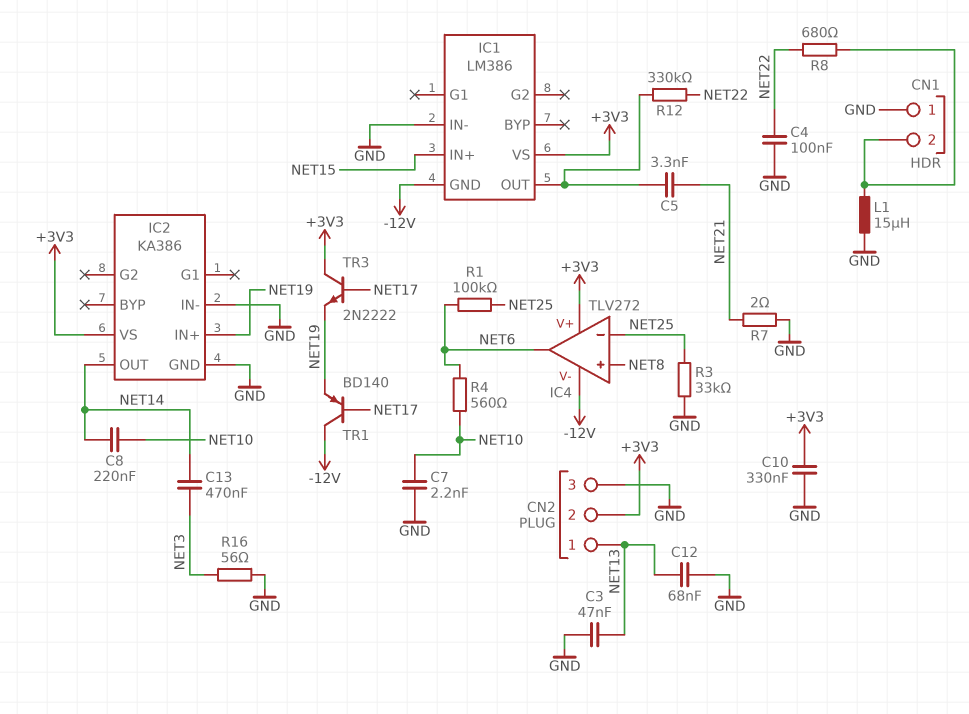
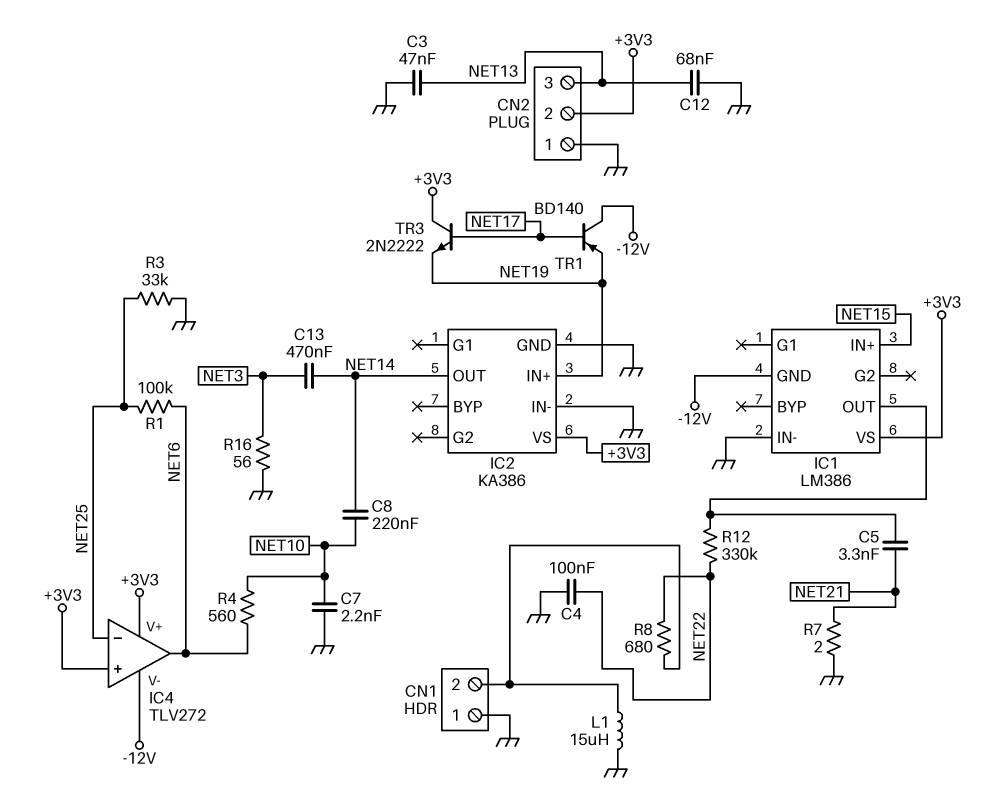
C10: 330nF (+3V3, GND) -> none
CN2 pin 1: NET13 -> GND
CN2 pin 3: GND -> NET13
IC4 pin in+: NET8 -> +3V3

